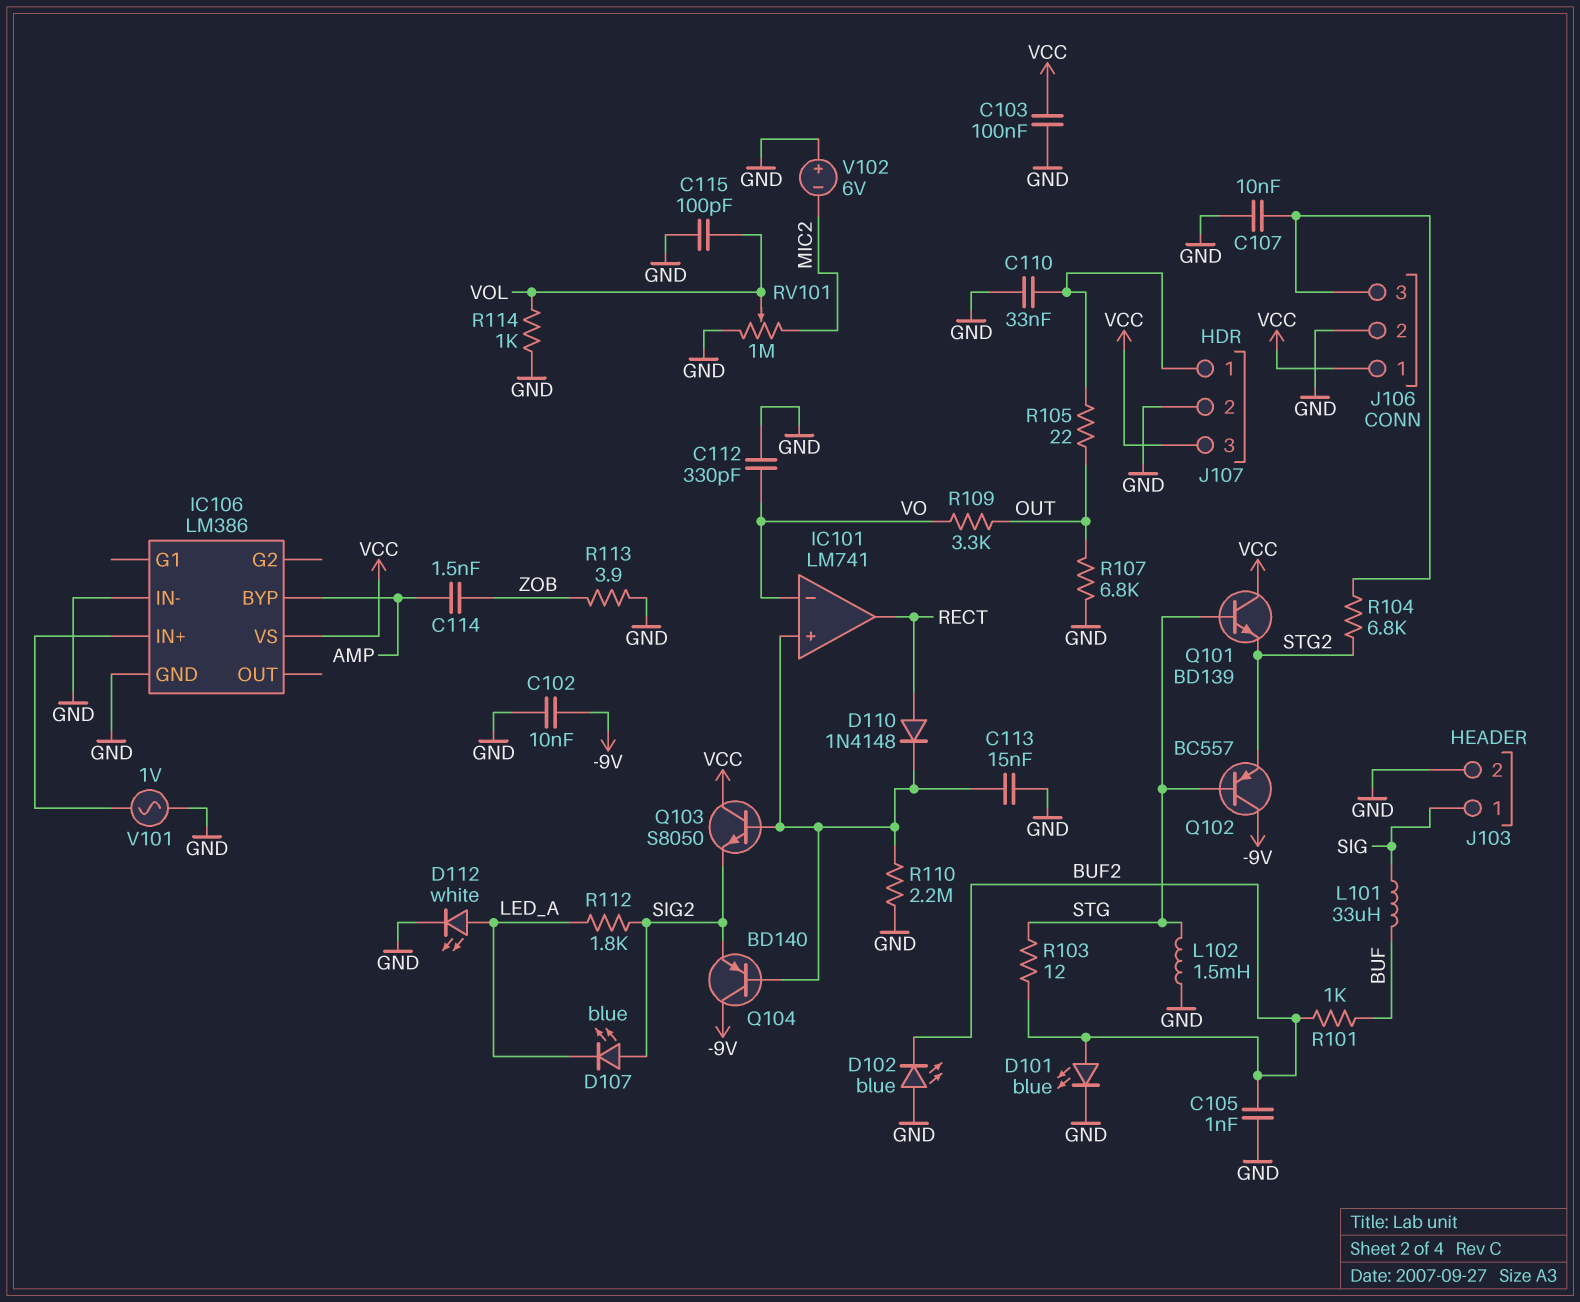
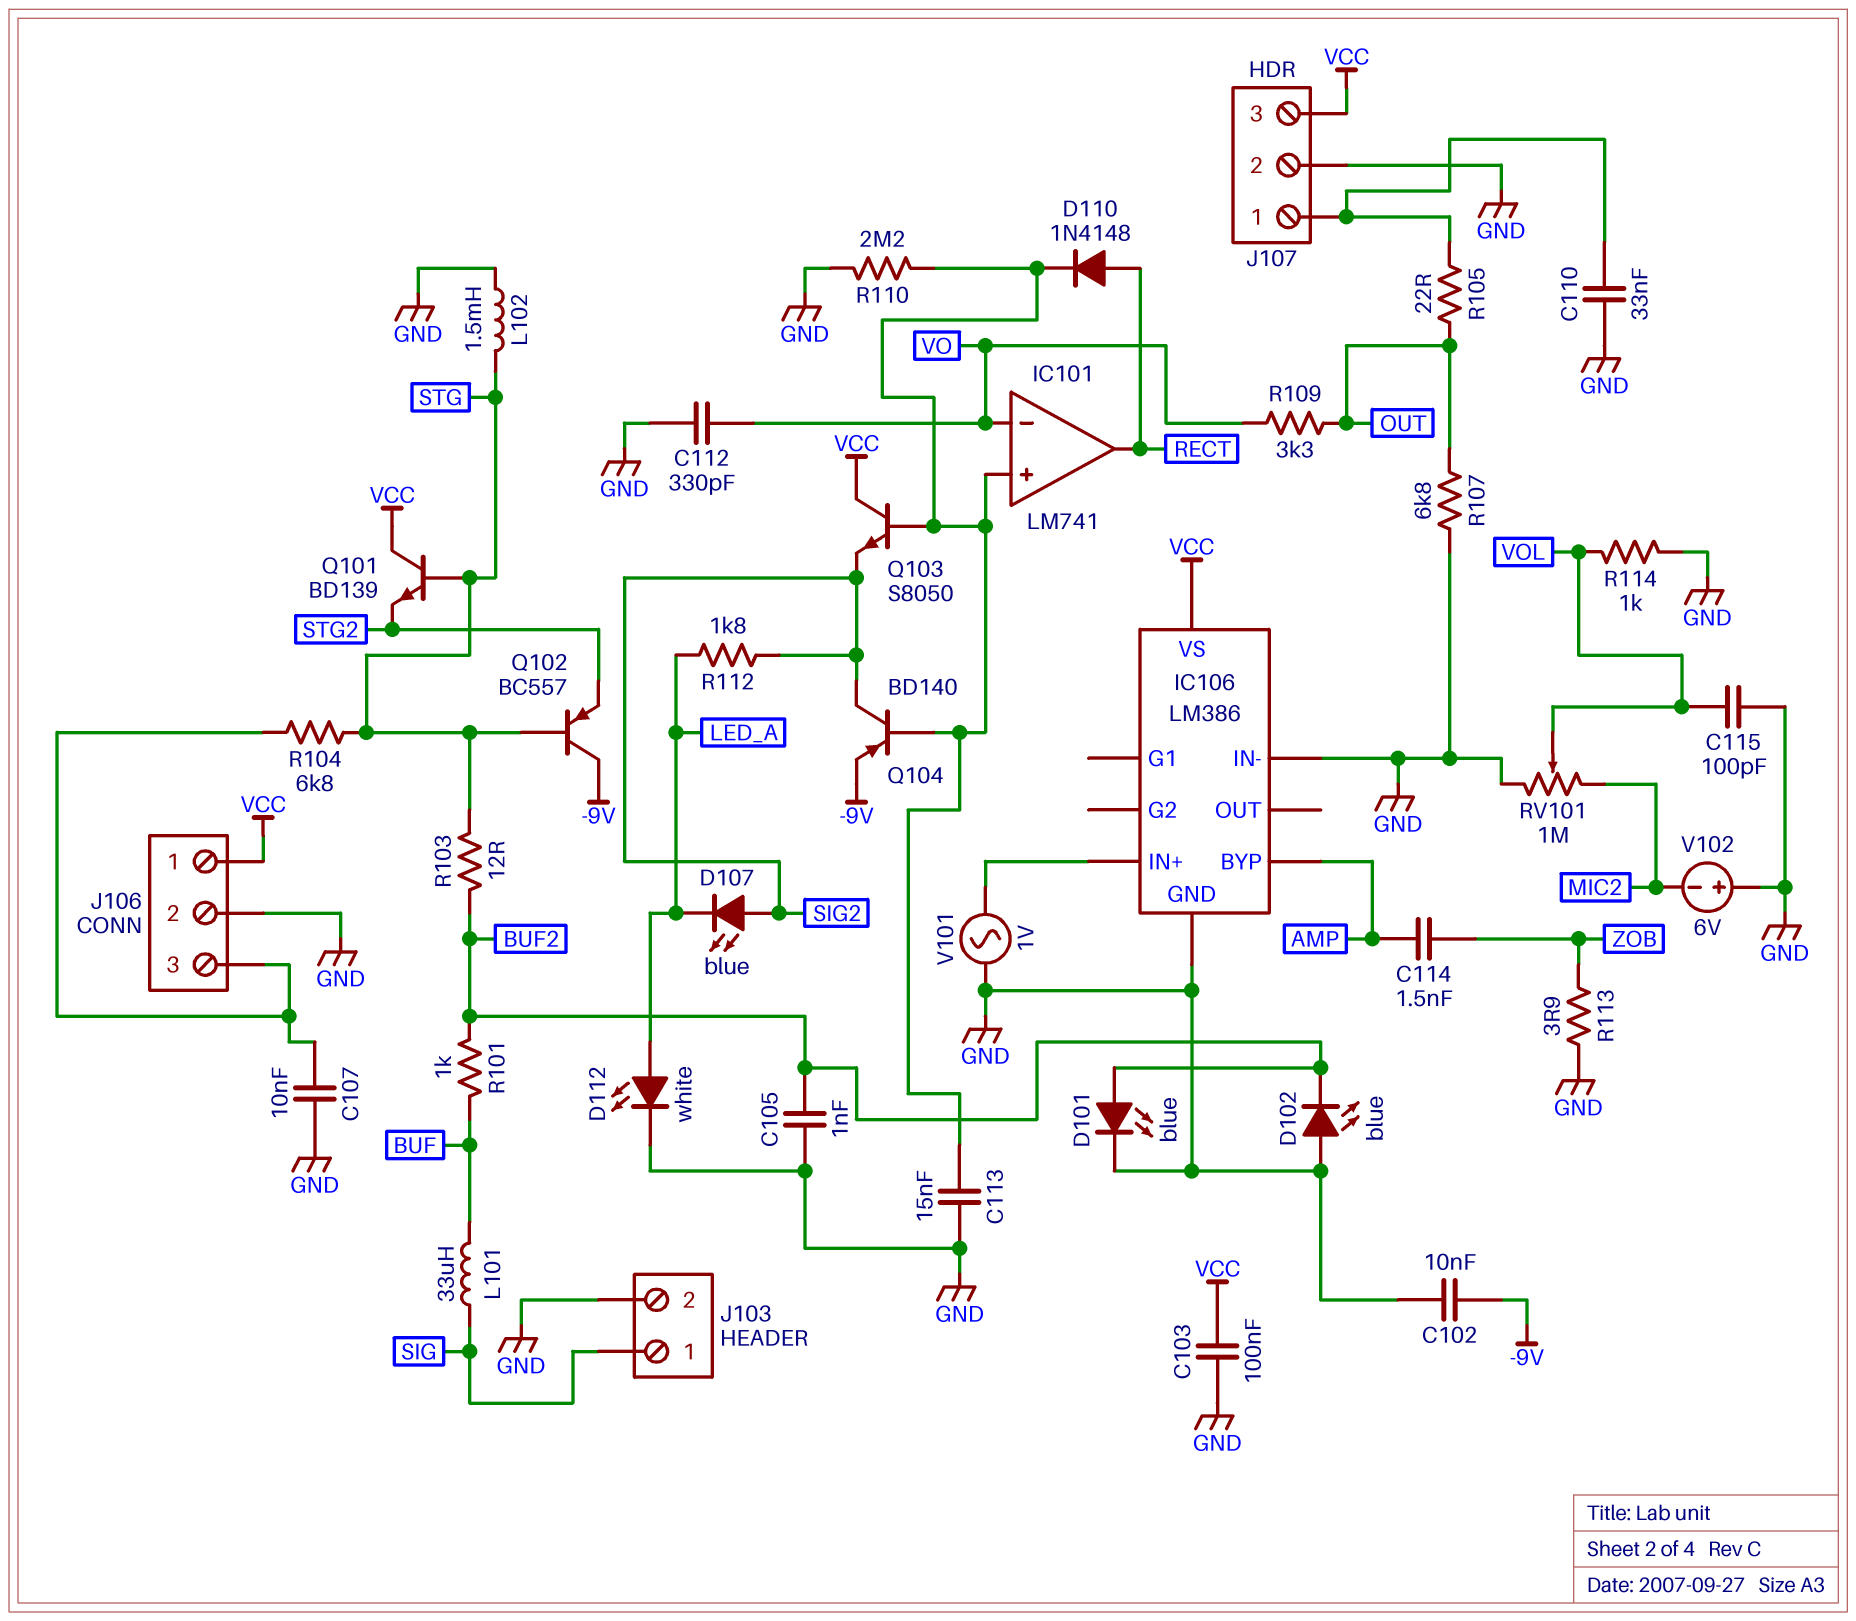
Q104: PNP BD140 (B IC101/in+, C -9V, E SIG2) -> PNP BD140 (B IC101/in+, C SIG2, E -9V)
R104: 6.8k (J106/3, STG2) -> 6.8k (J106/3, STG)

